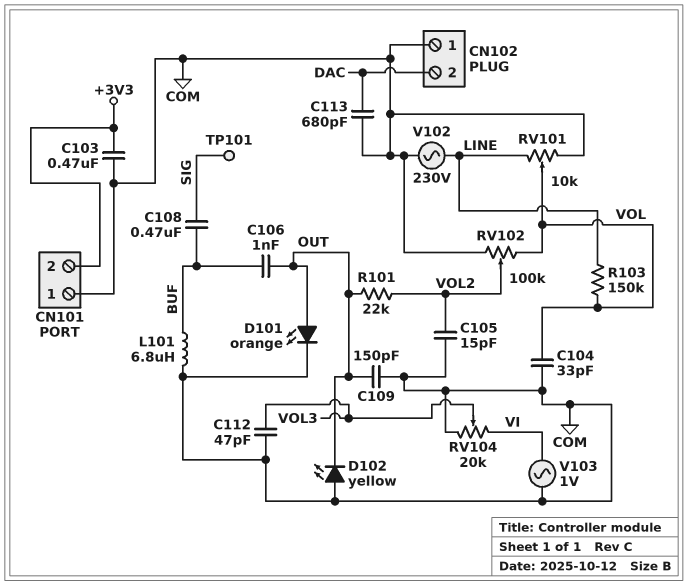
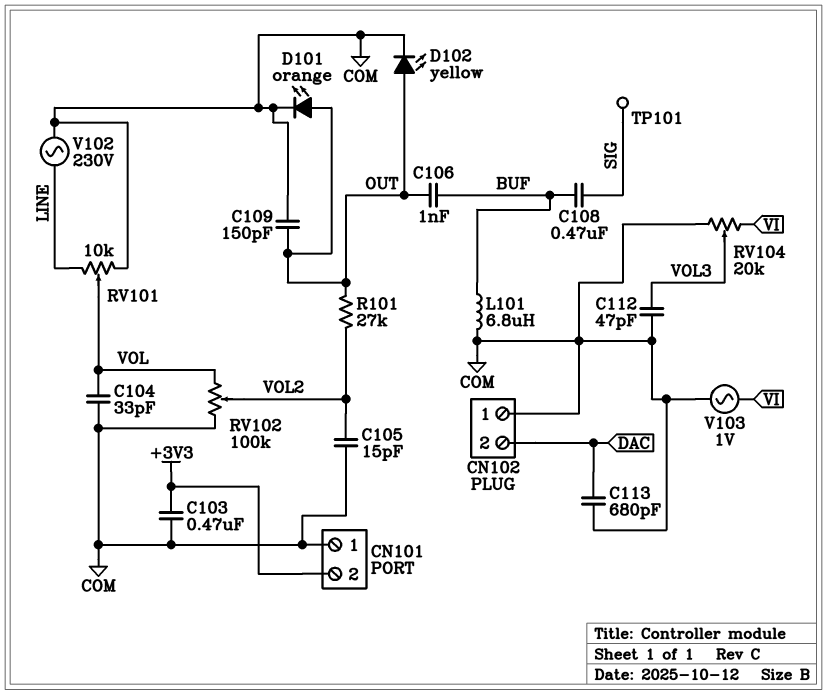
D102: LED yellow (A COM, K OUT) -> LED yellow (A OUT, K COM)
R101: 22k (OUT, VOL2) -> 27k (OUT, VOL2)
R103: 150k (LINE, VOL) -> none

